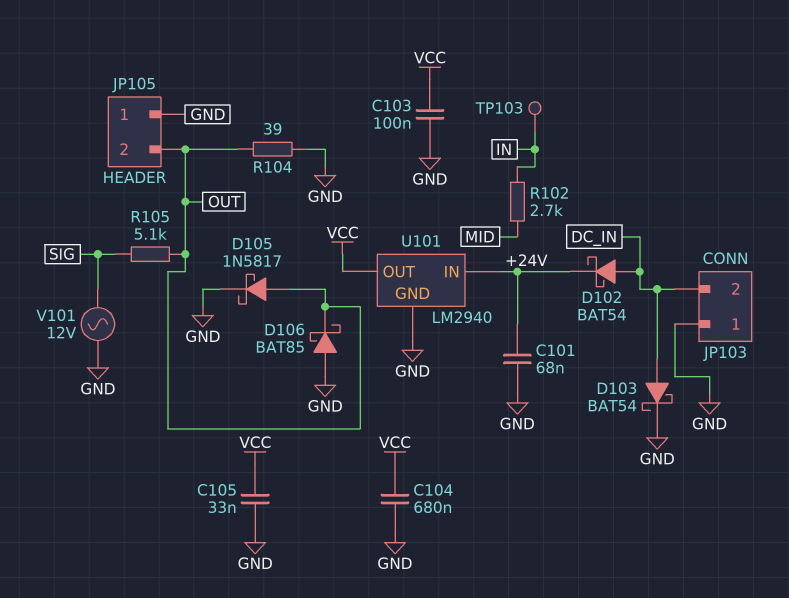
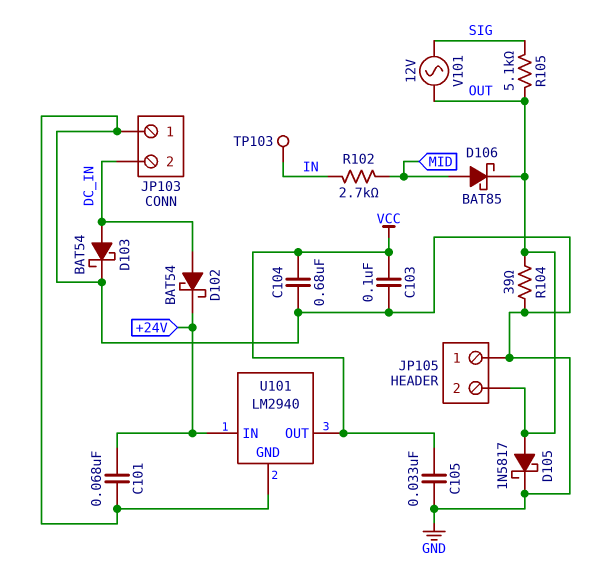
D106: schottky BAT85 (A GND, K OUT) -> schottky BAT85 (A MID, K OUT)
V101: AC 12V (GND, SIG) -> AC 12V (OUT, SIG)

